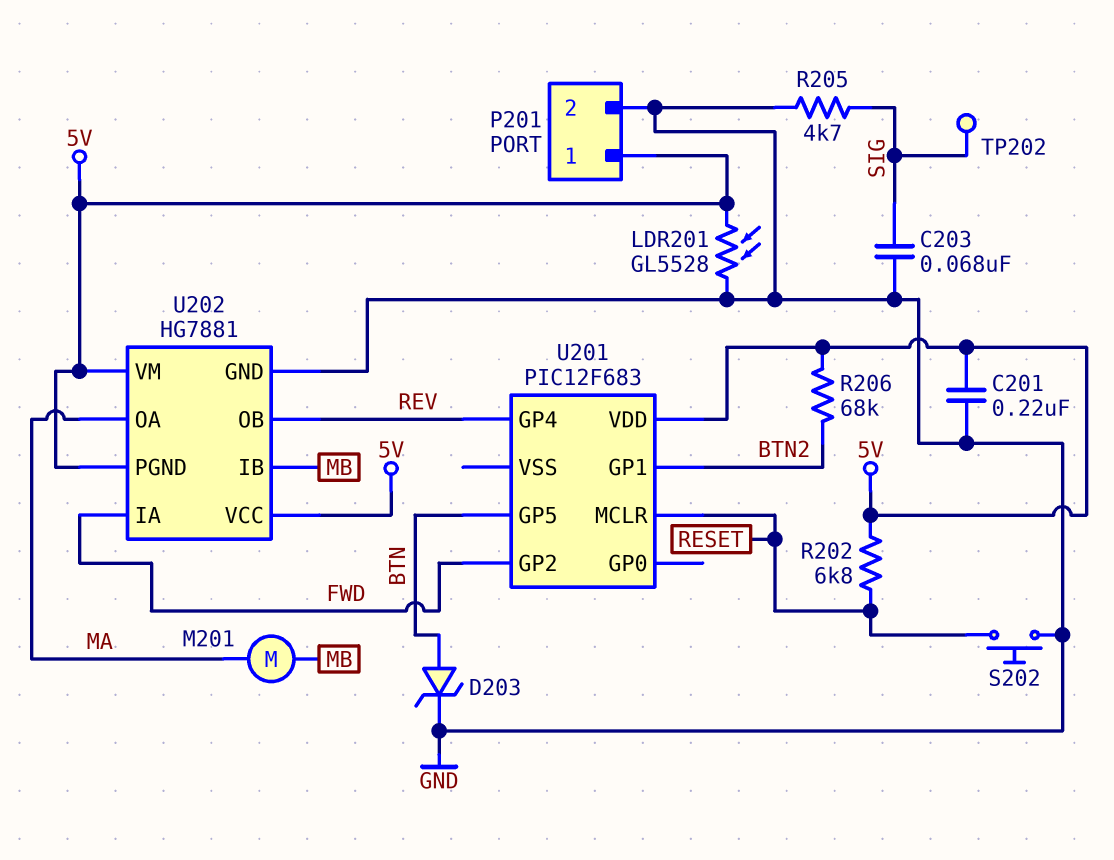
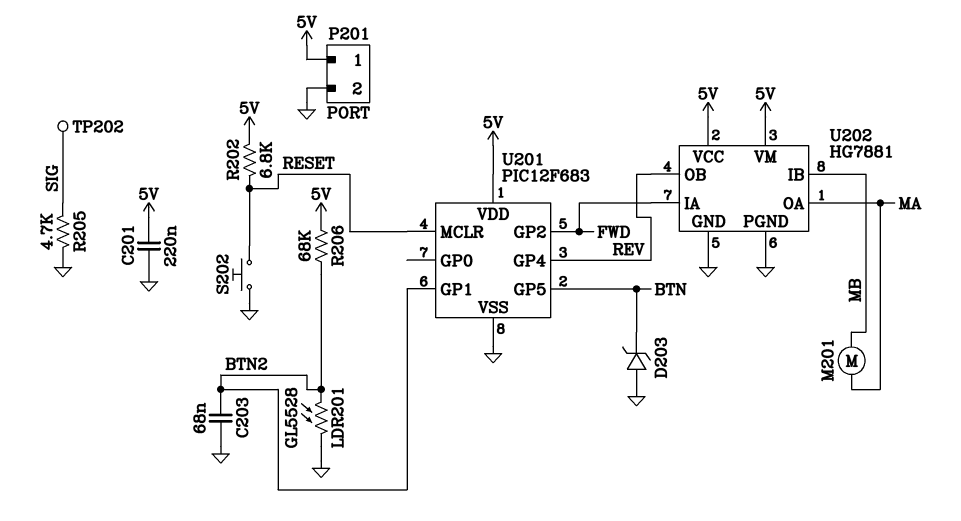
C203: 68nF (GND, SIG) -> 68nF (BTN2, GND)
D203: zener (A BTN, K GND) -> zener (A GND, K BTN)
LDR201: GL5528 (5V, GND) -> GL5528 (BTN2, GND)
U201 pin VSS: none -> GND
U202 pin PGND: 5V -> GND

